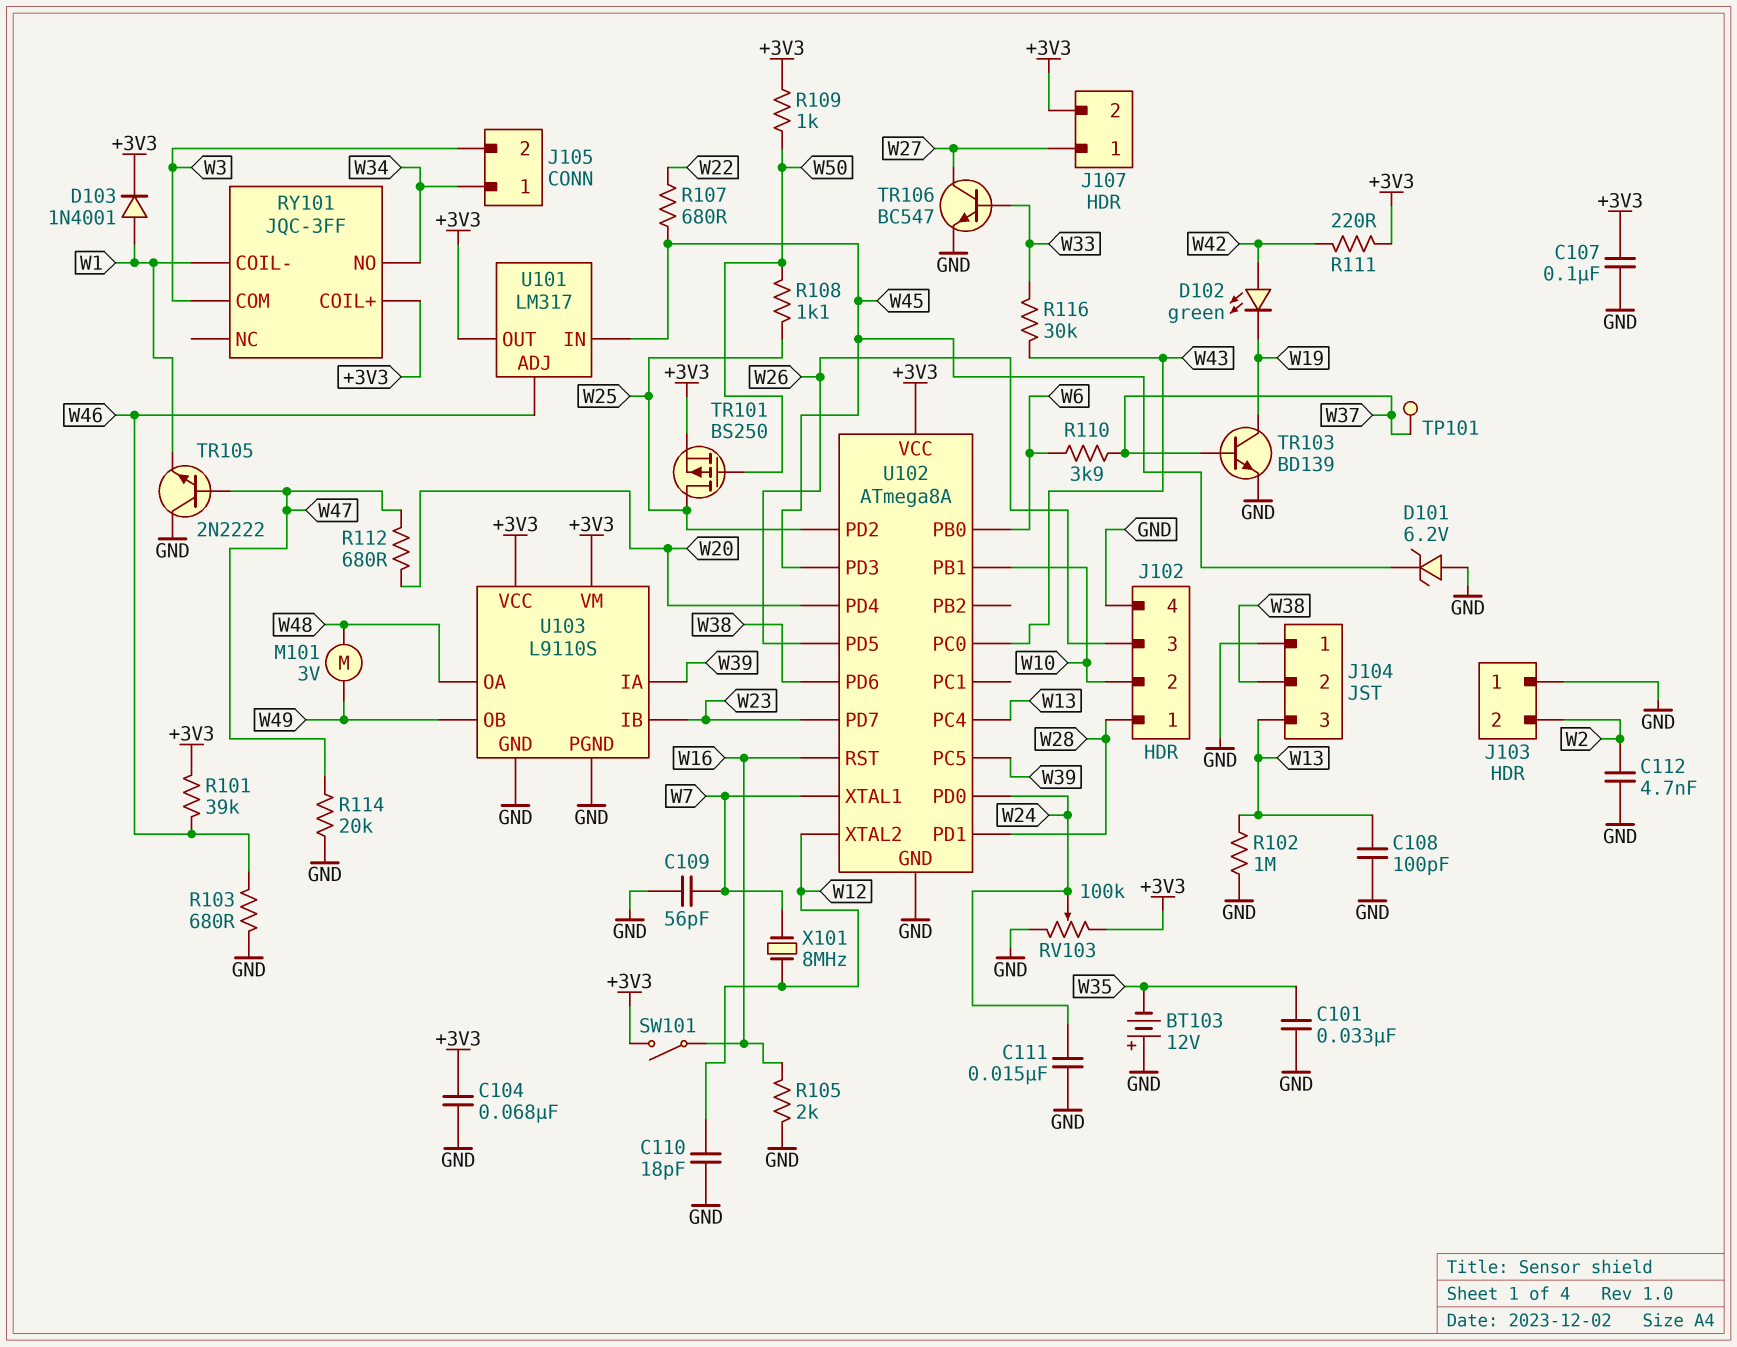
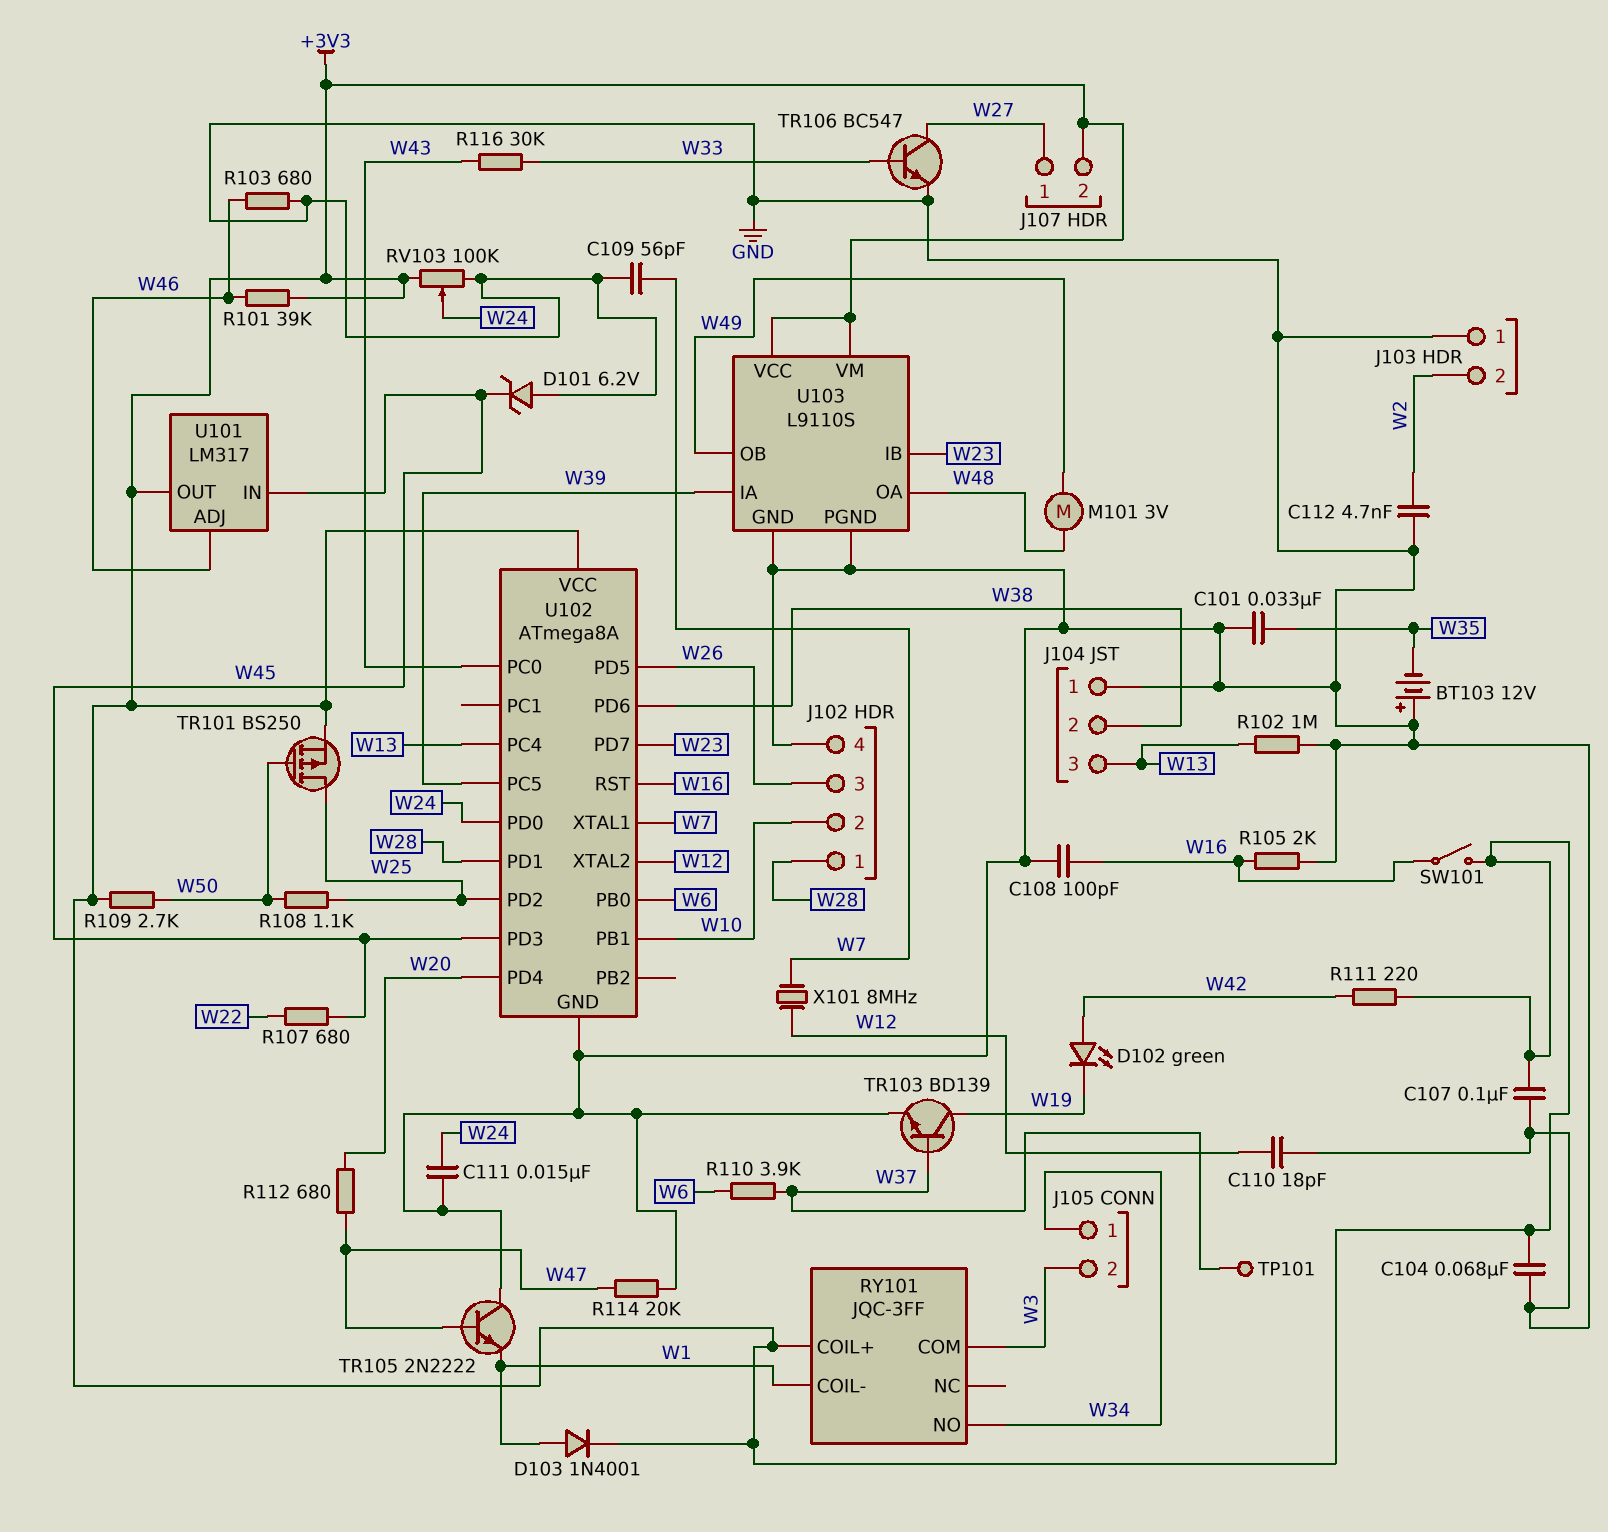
C108: 100pF (GND, W13) -> 100pF (GND, W16)
R109: 1k (+3V3, W50) -> 2.7k (+3V3, W50)

